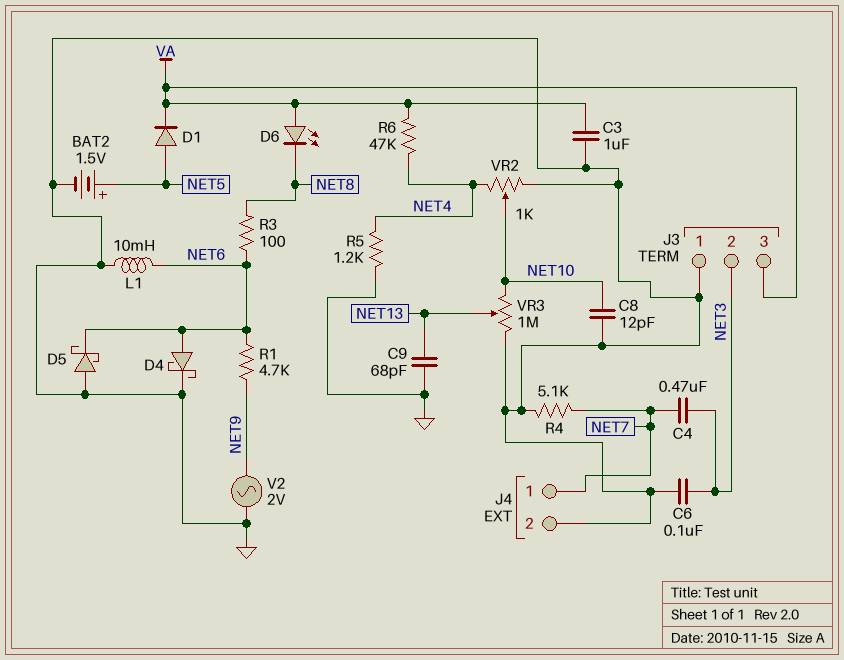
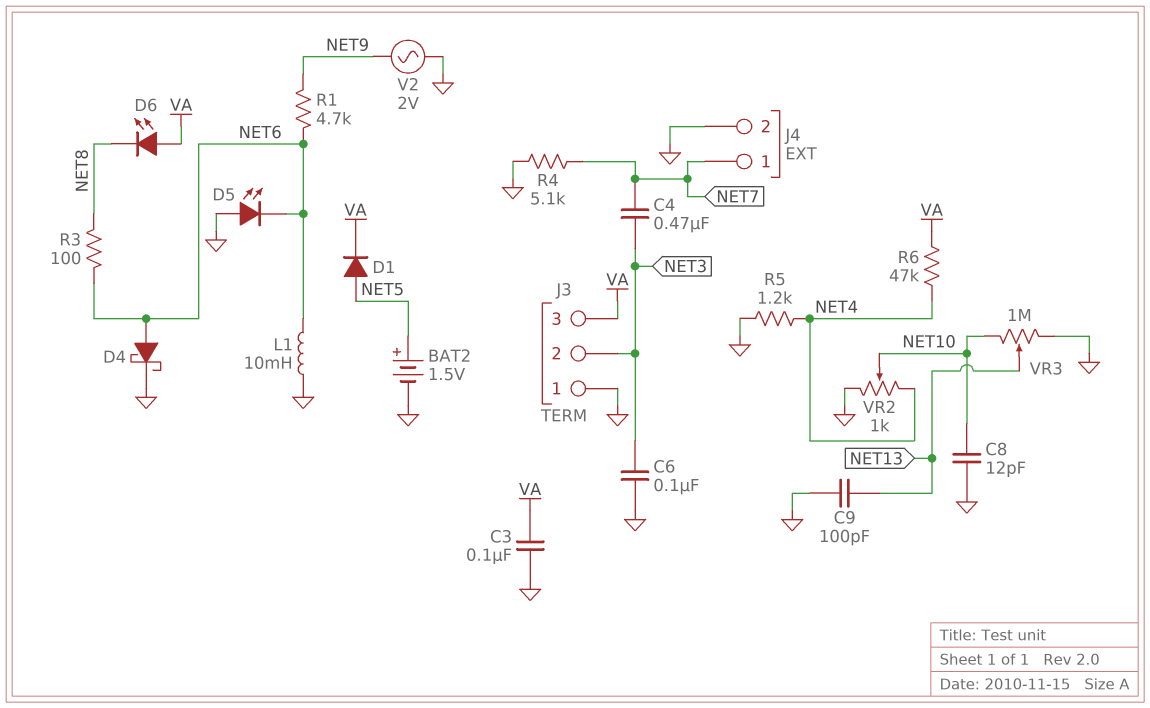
C3: 1uF (GND, VA) -> 100nF (GND, VA)
C9: 68pF (GND, NET13) -> 100pF (GND, NET13)
D5: schottky (A GND, K NET6) -> LED (A GND, K NET6)

